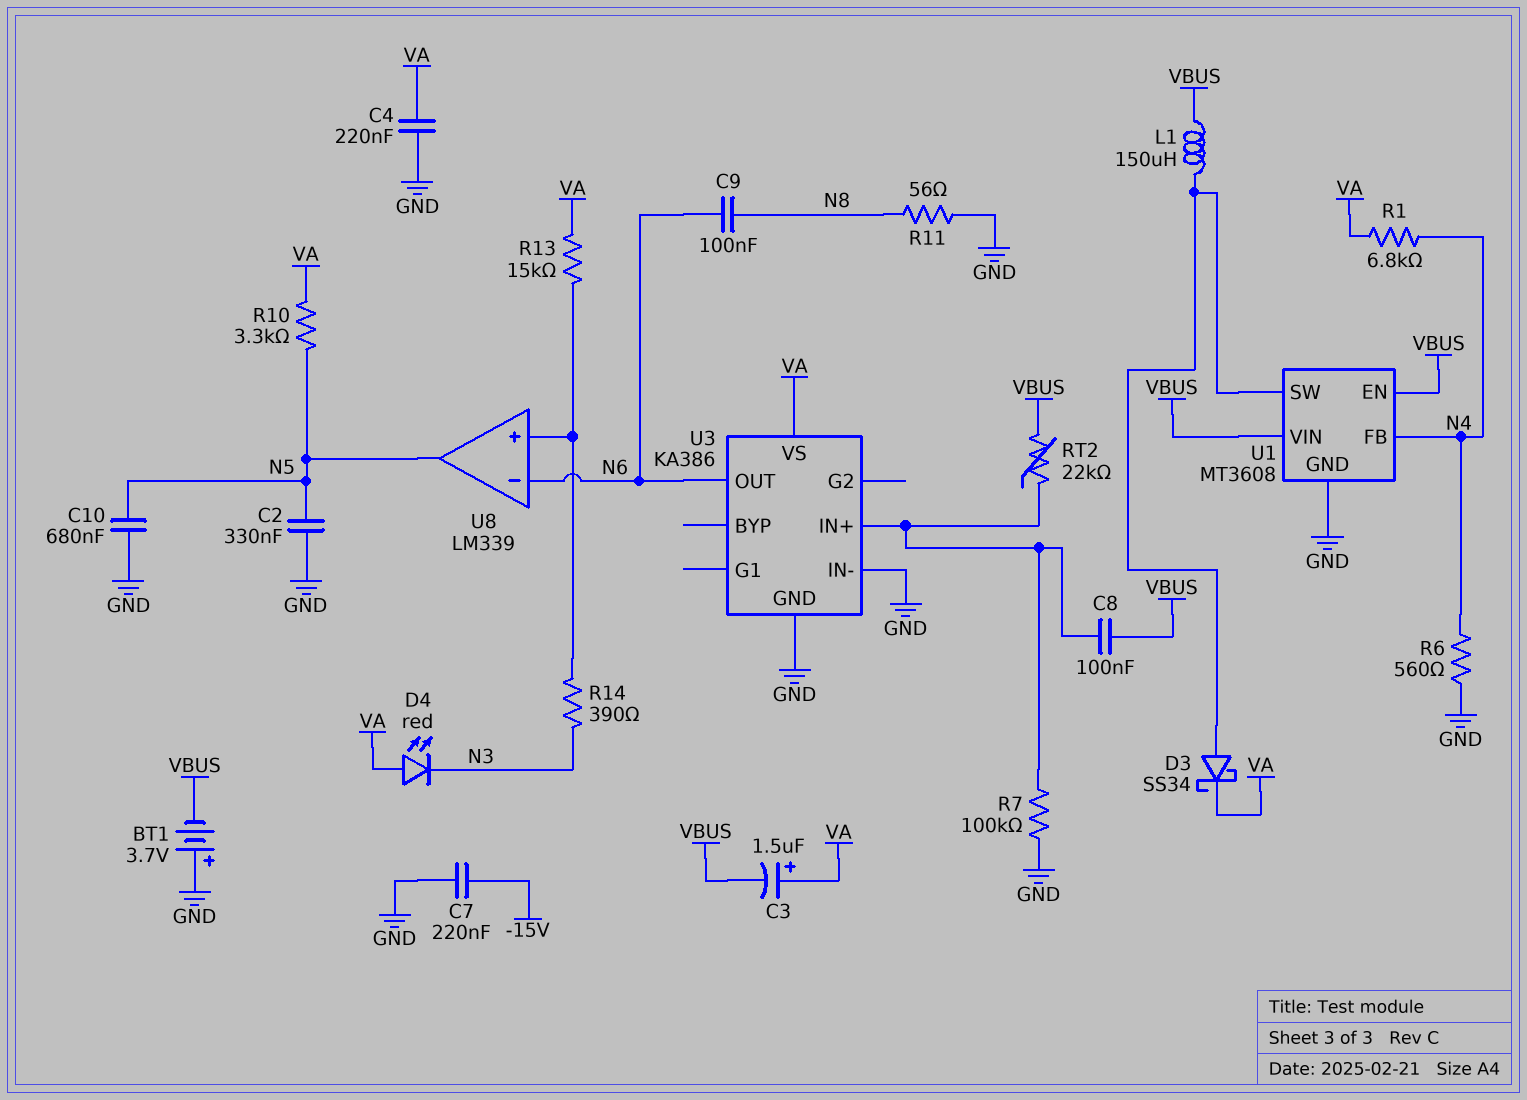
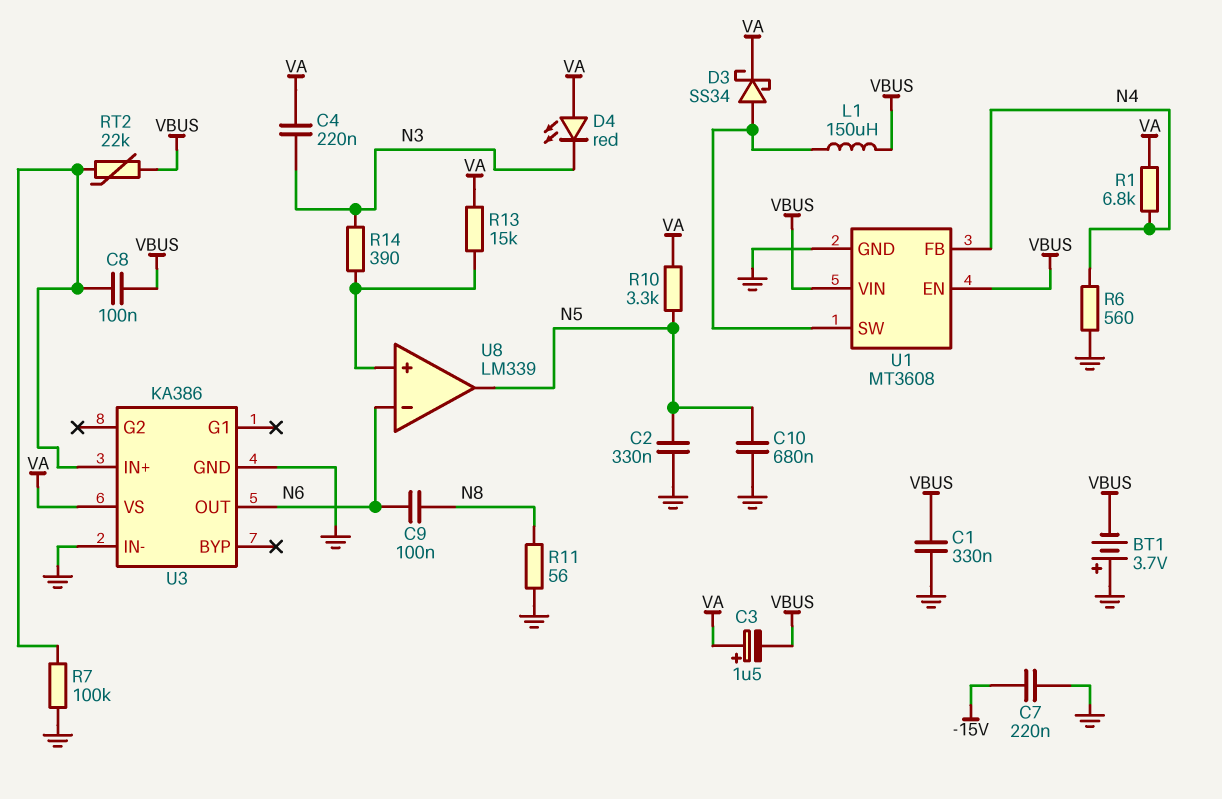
C1: none -> 330nF (GND, VBUS)
C4: 220nF (GND, VA) -> 220nF (N3, VA)

